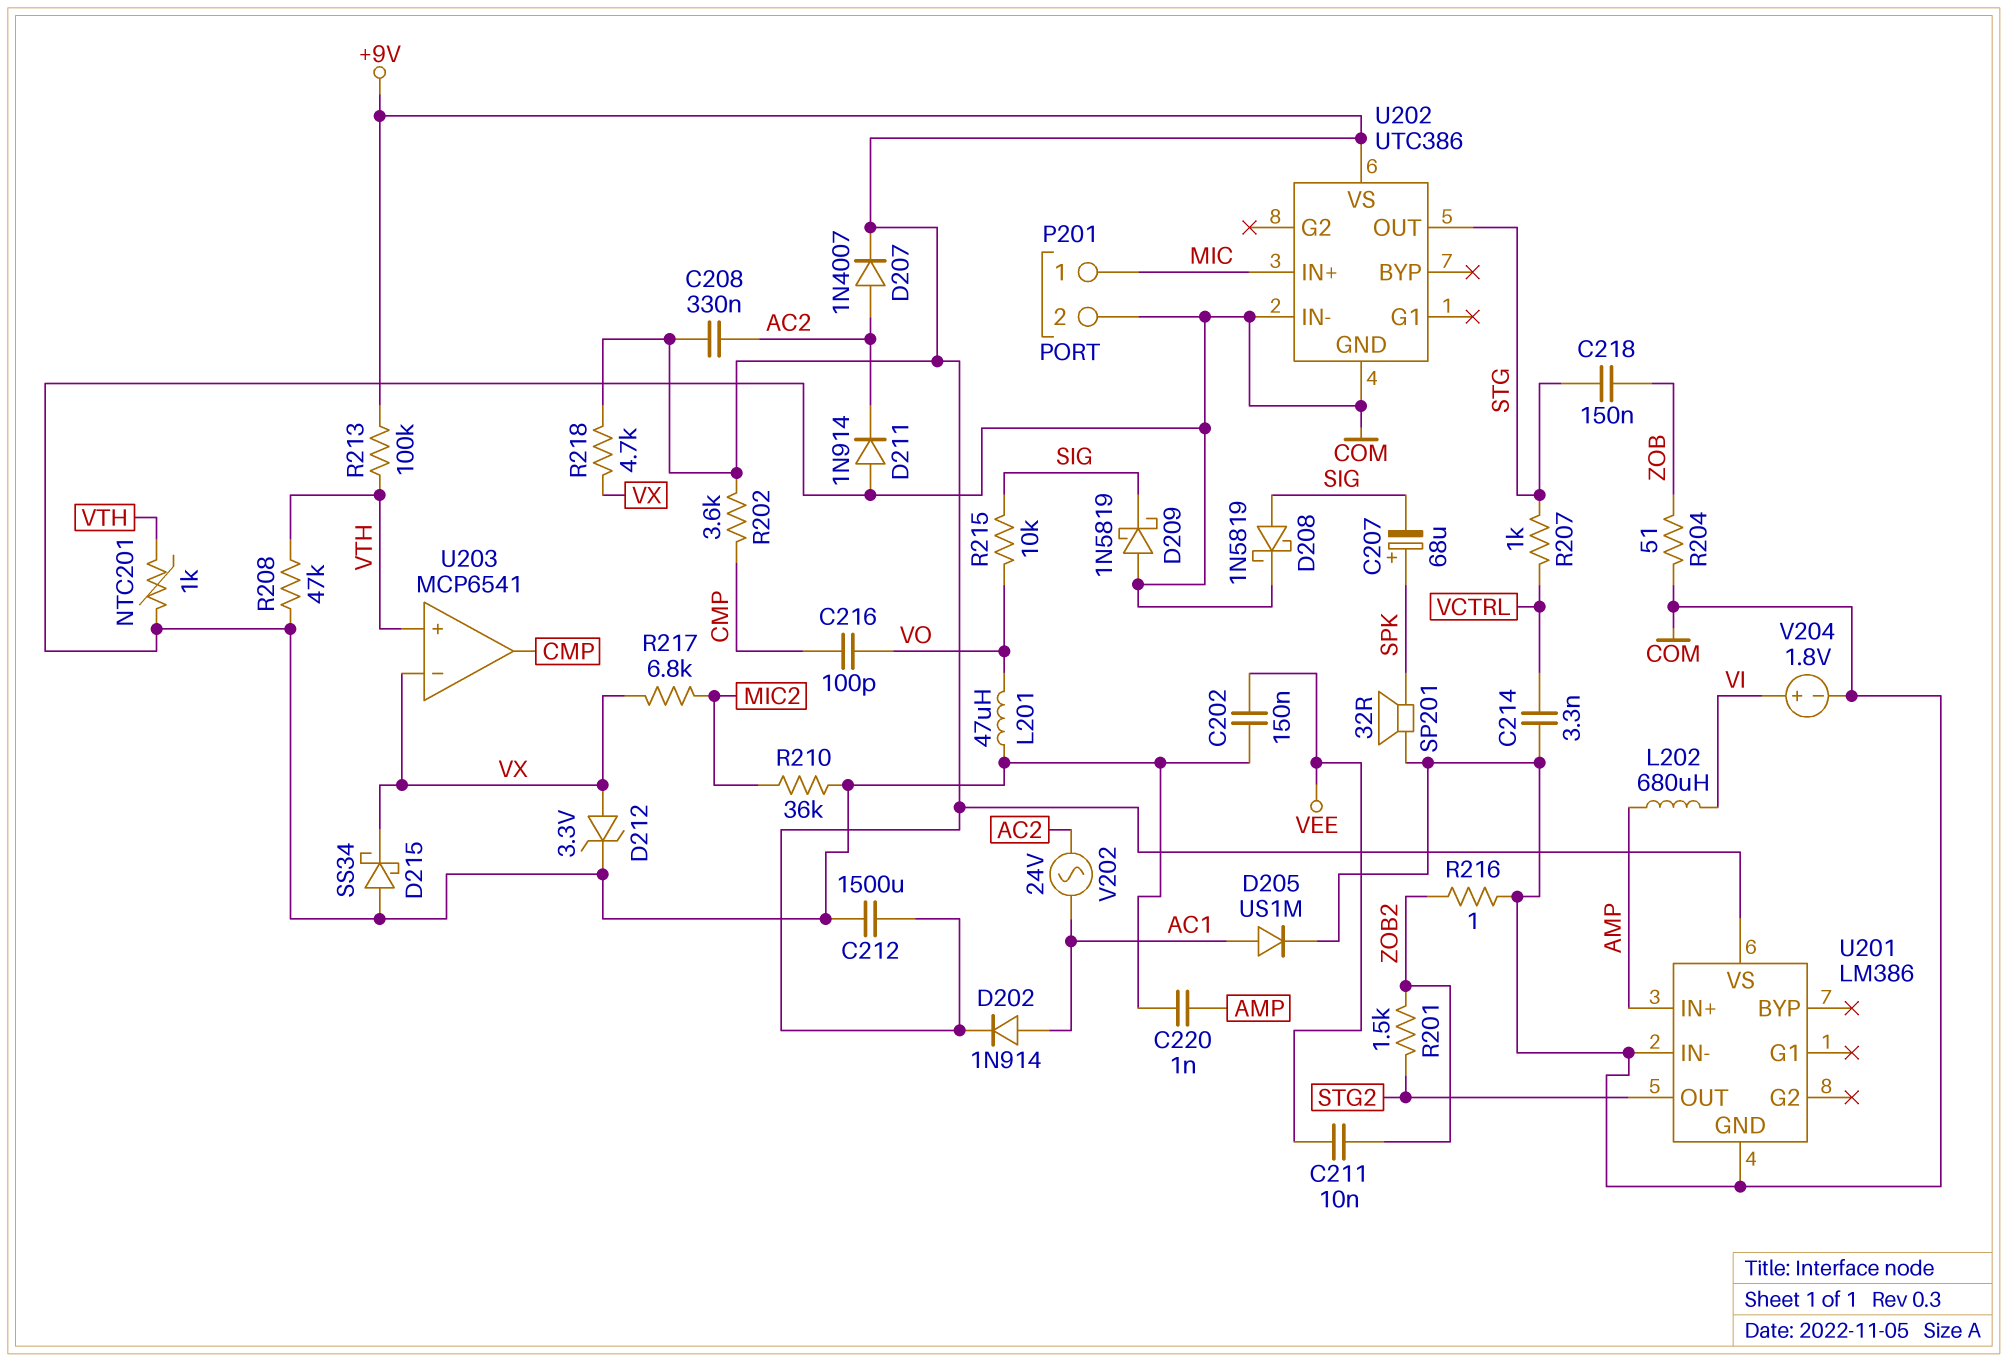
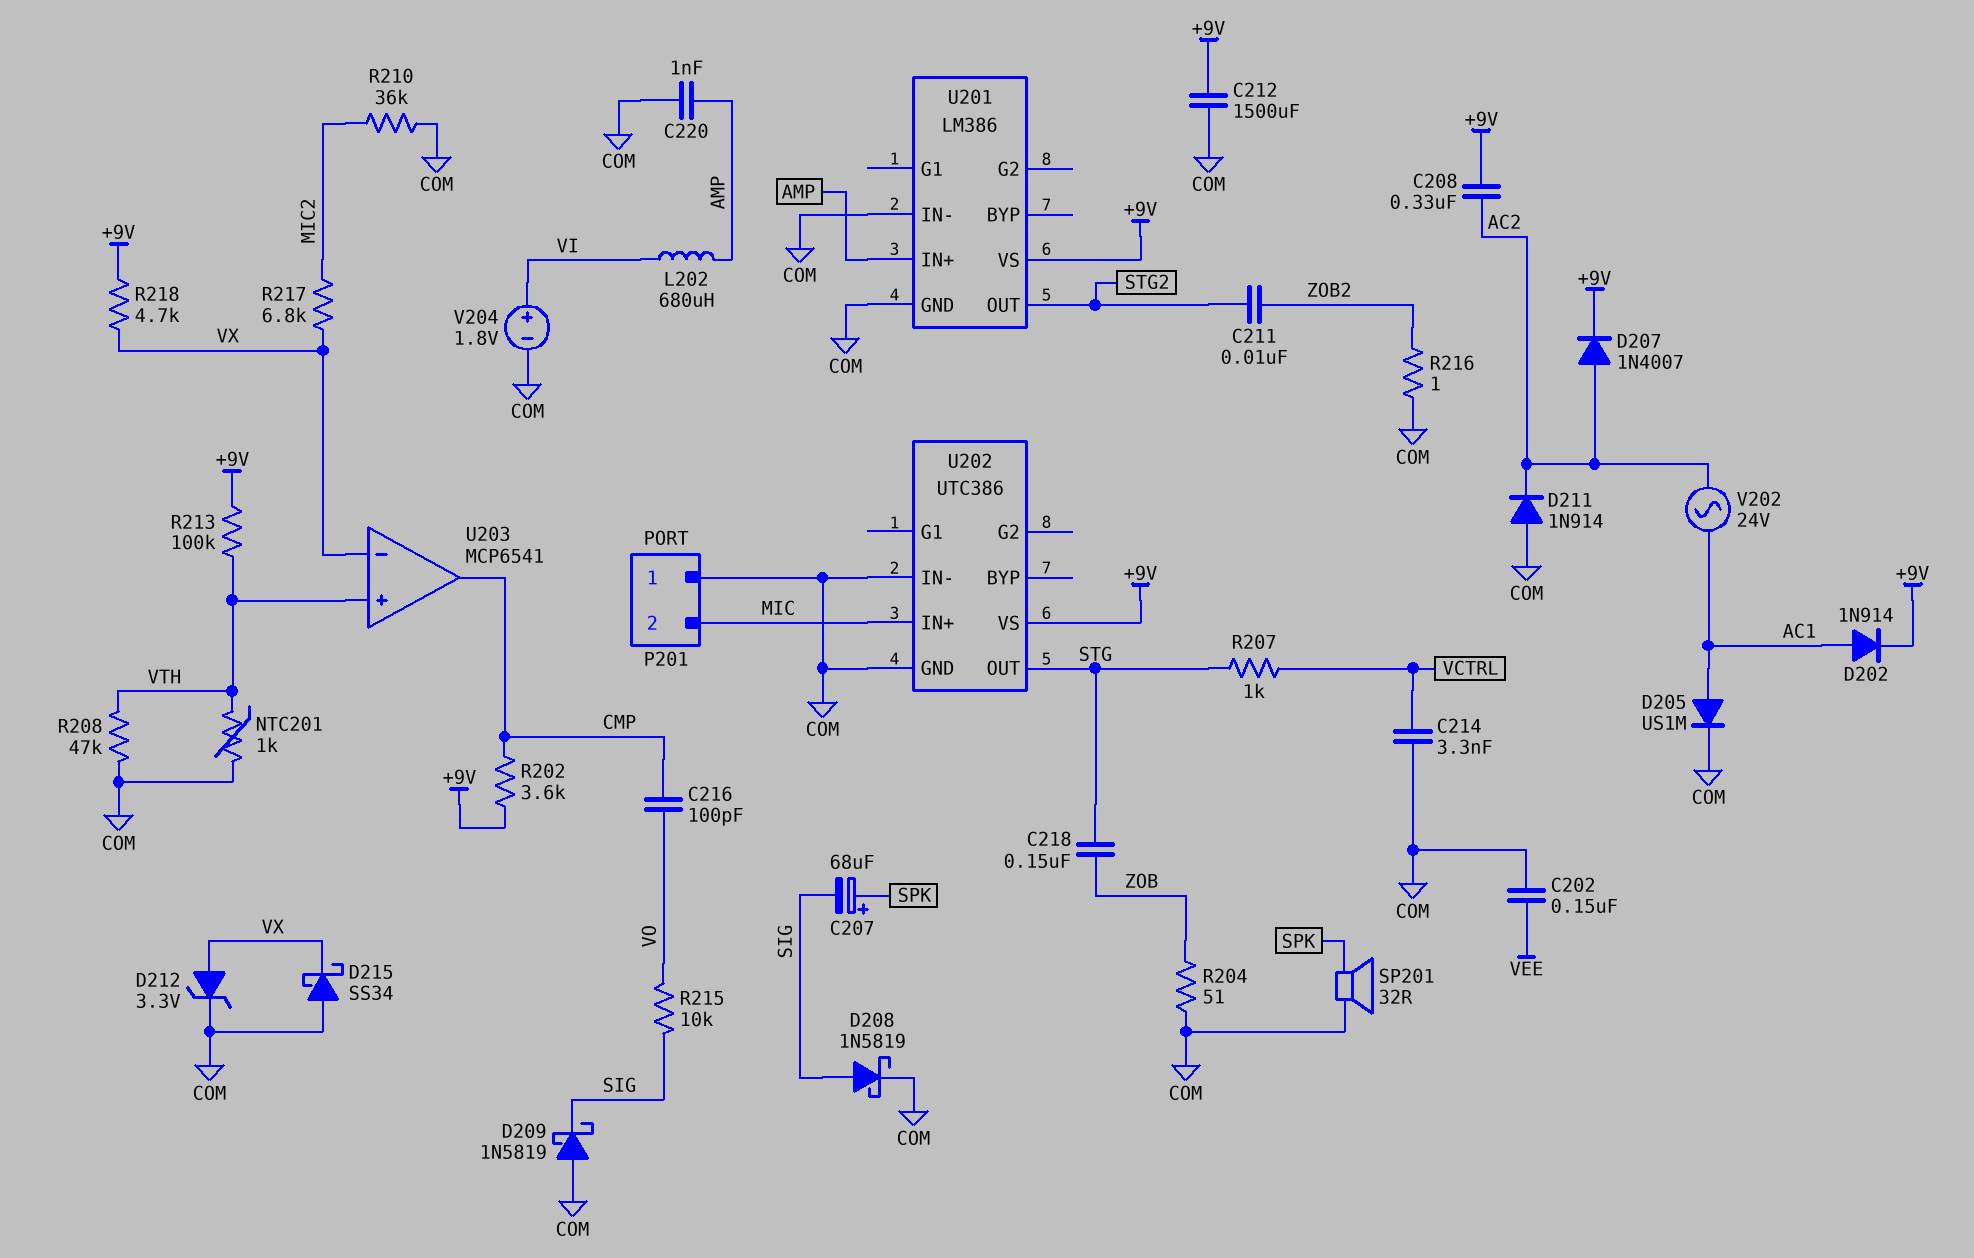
C211: 10nF (VEE, ZOB2) -> 10nF (STG2, ZOB2)
L201: 47uH (COM, VO) -> none
P201 pin 1: MIC -> COM
P201 pin 2: COM -> MIC
R201: 1.5k (STG2, ZOB2) -> none

